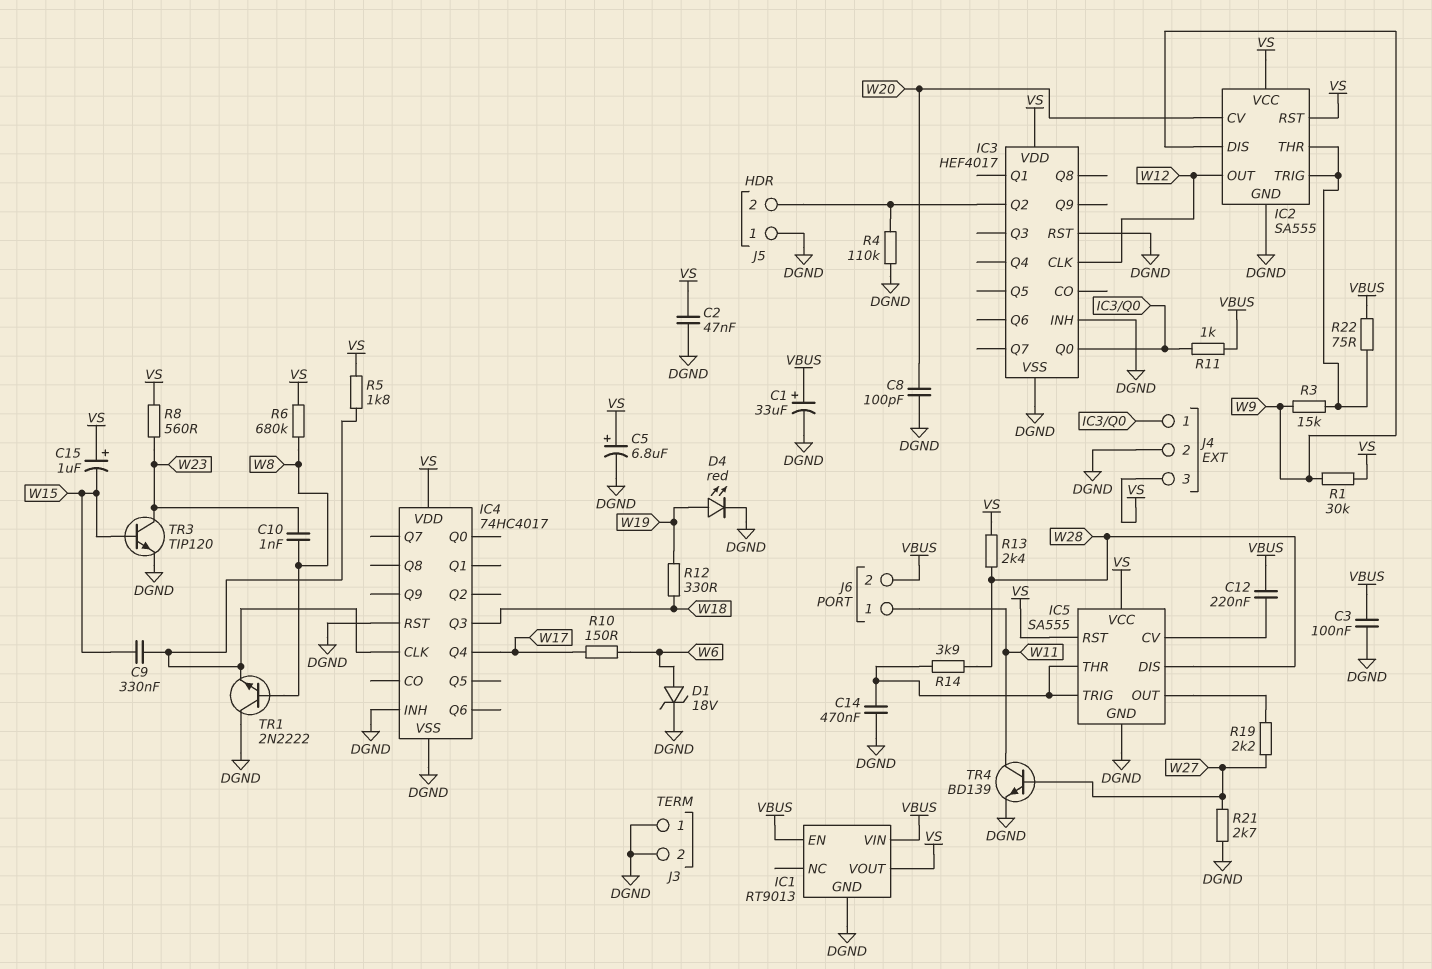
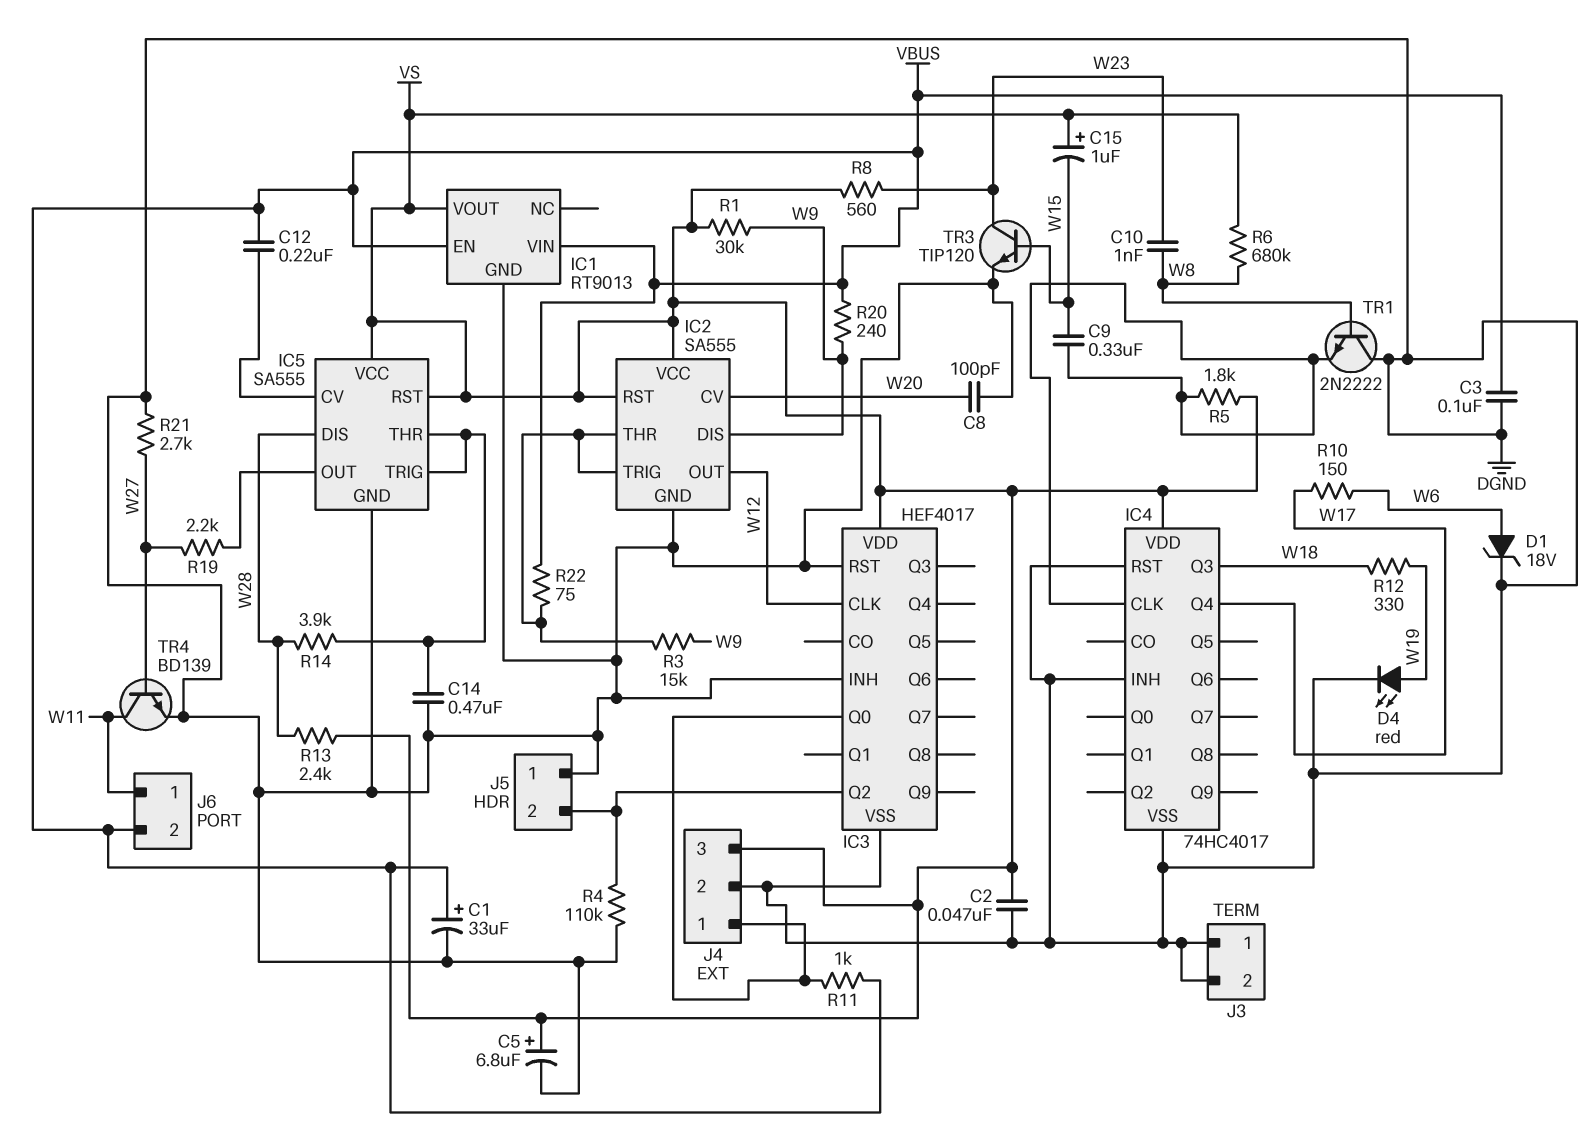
R20: none -> 240 (VBUS, W9)

